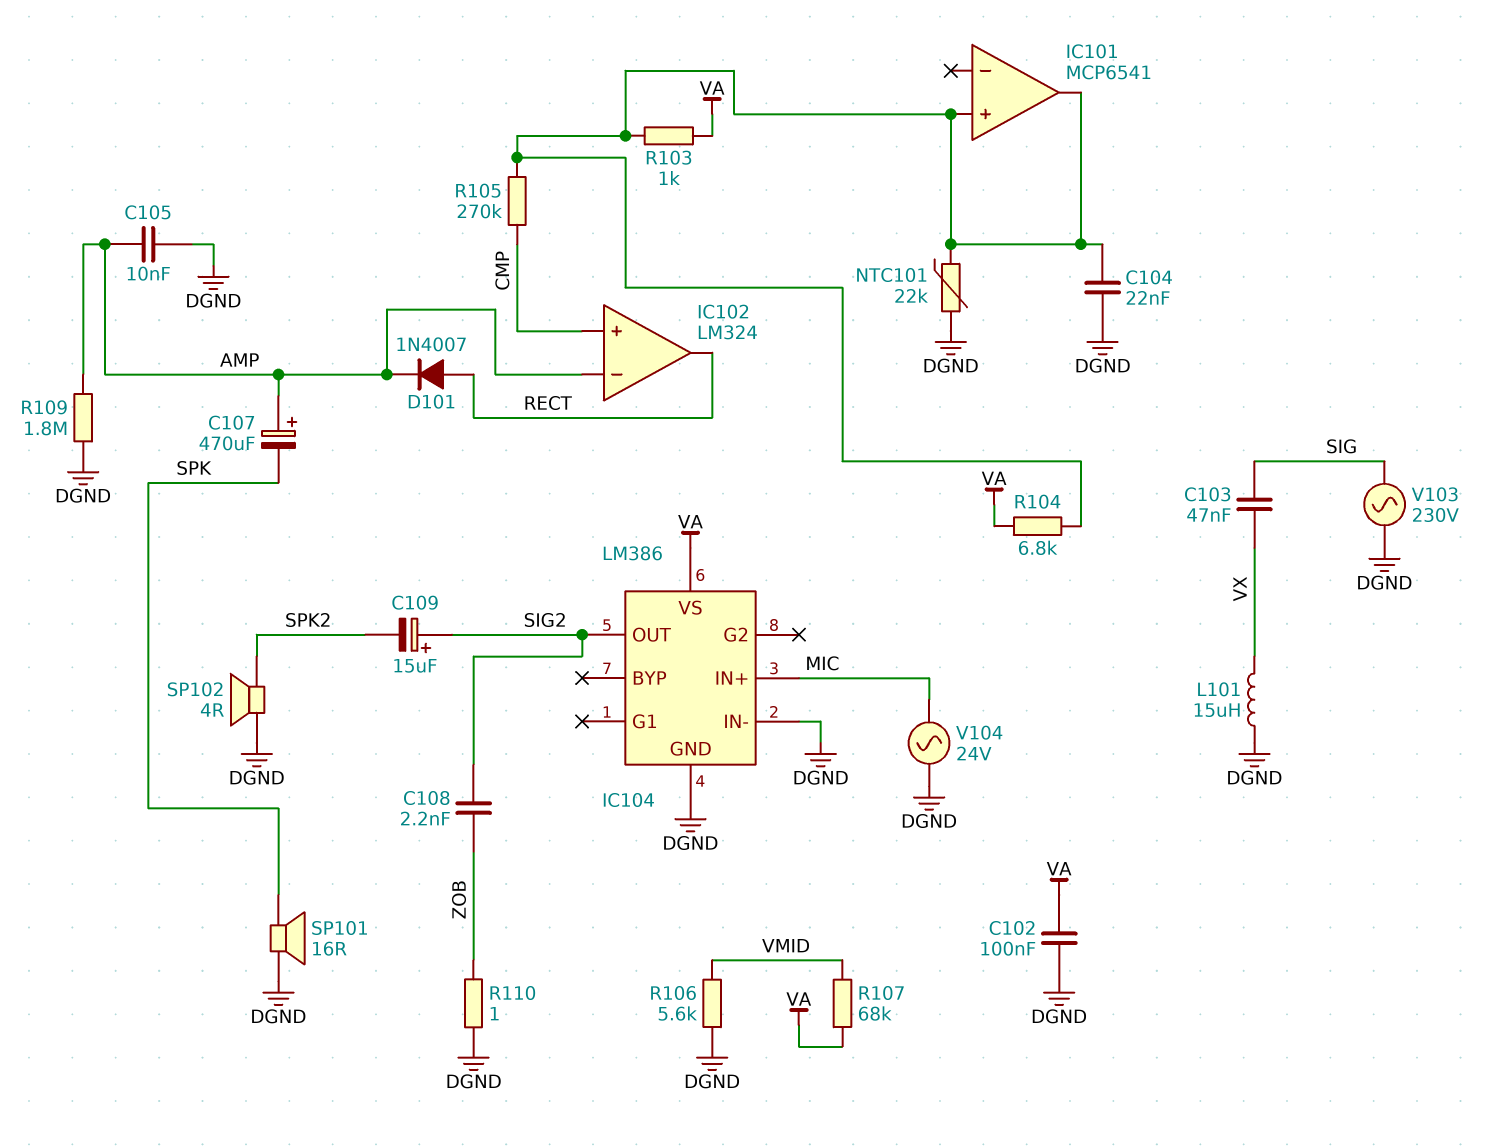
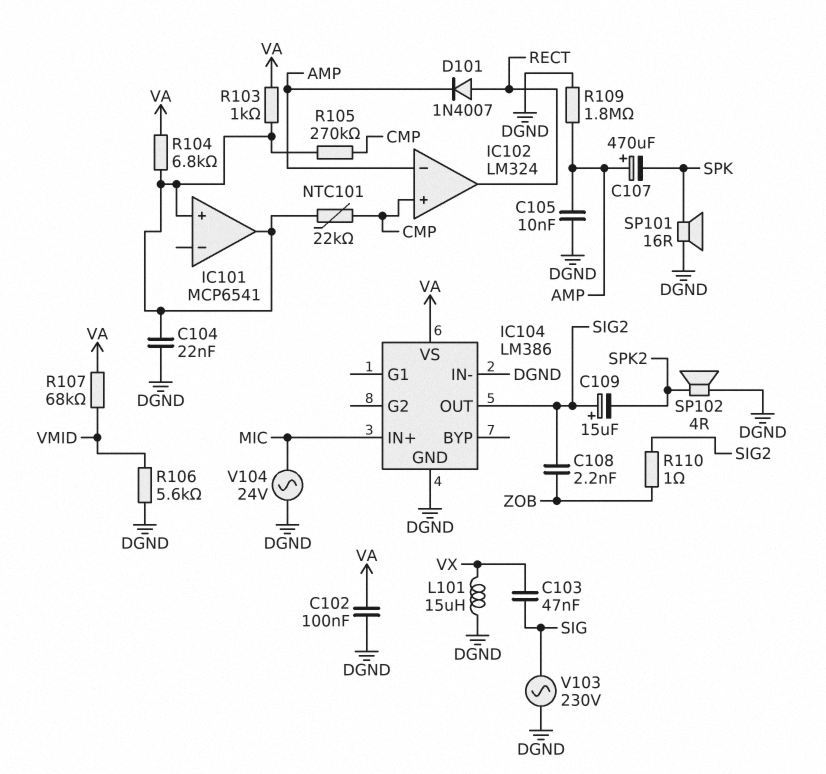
NTC101: 22k (DGND, IC101/in+) -> 22k (CMP, IC101/in+)
R110: 1 (DGND, ZOB) -> 1 (SIG2, ZOB)

